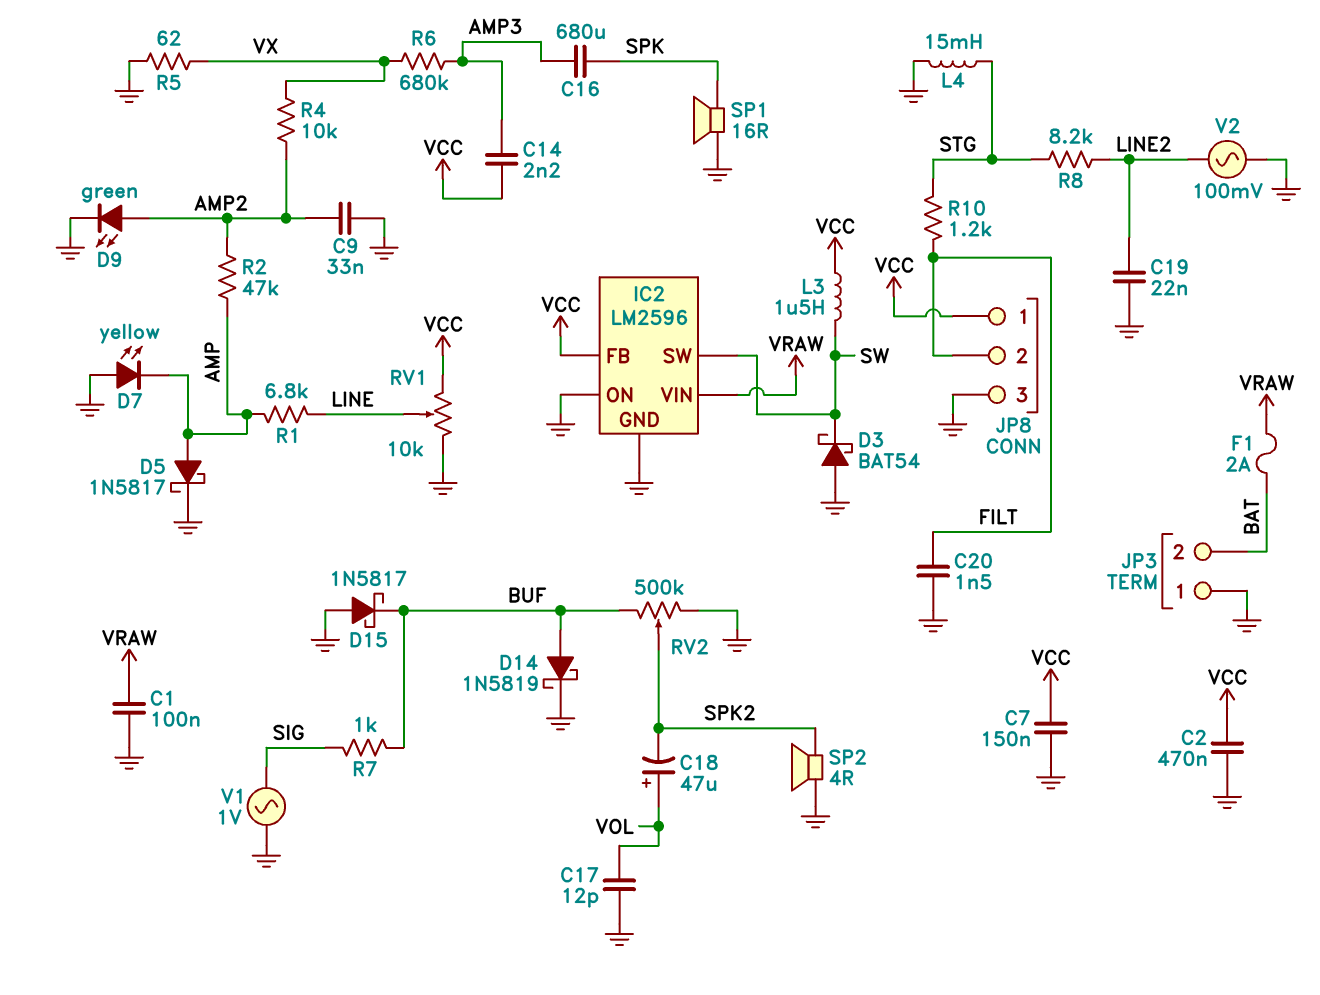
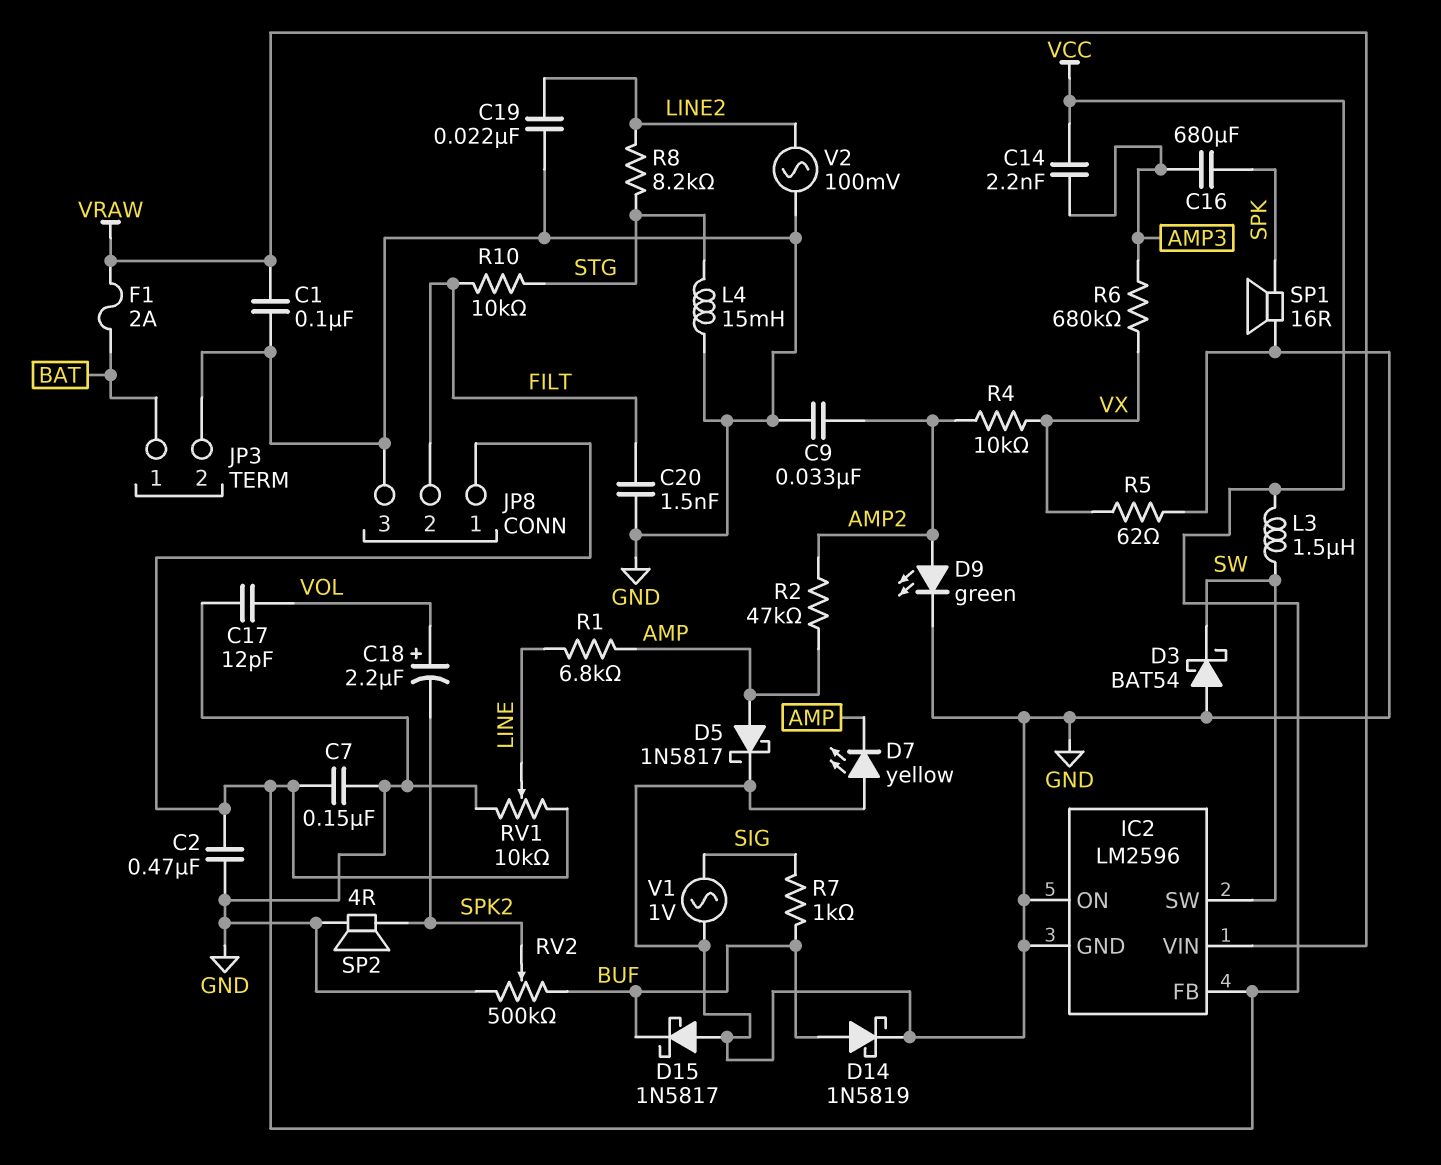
C18: 47uF (plus VOL, minus SPK2) -> 2.2uF (plus VOL, minus SPK2)
JP3 pin 1: GND -> BAT
JP3 pin 2: BAT -> GND
R10: 1.2k (FILT, STG) -> 10k (FILT, STG)

